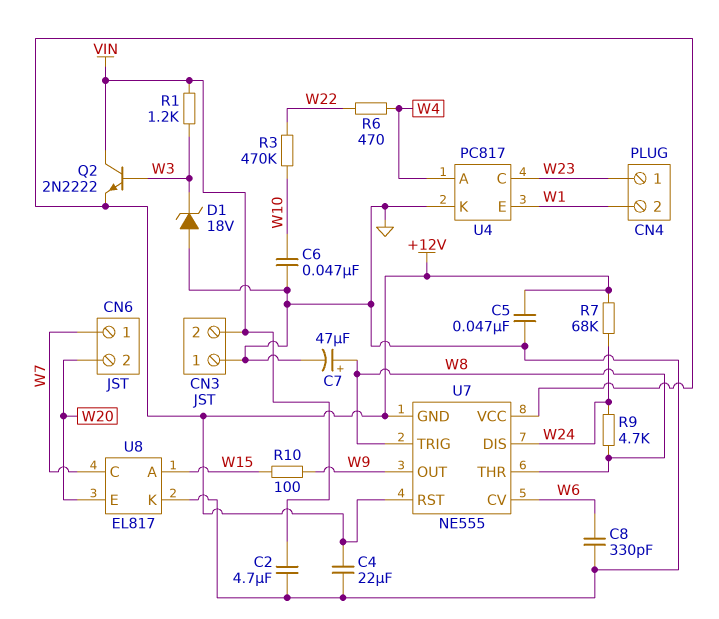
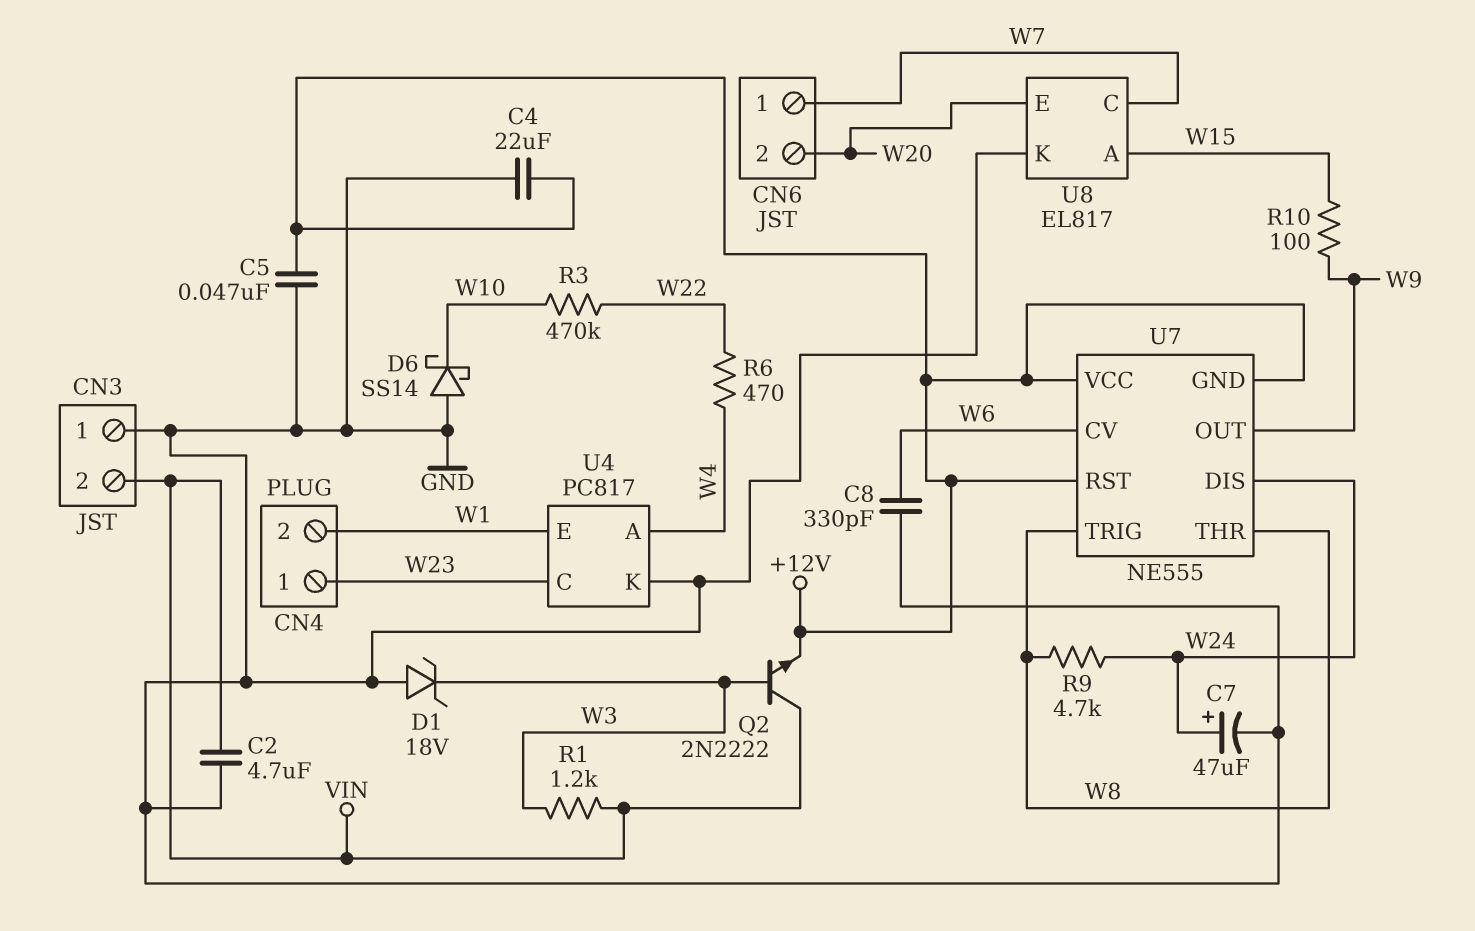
C6: 47nF (GND, W10) -> none
C7: 47uF (plus W8, minus GND) -> 47uF (plus W24, minus GND)
D6: none -> schottky SS14 (A GND, K W10)
R7: 68k (+12V, W24) -> none

